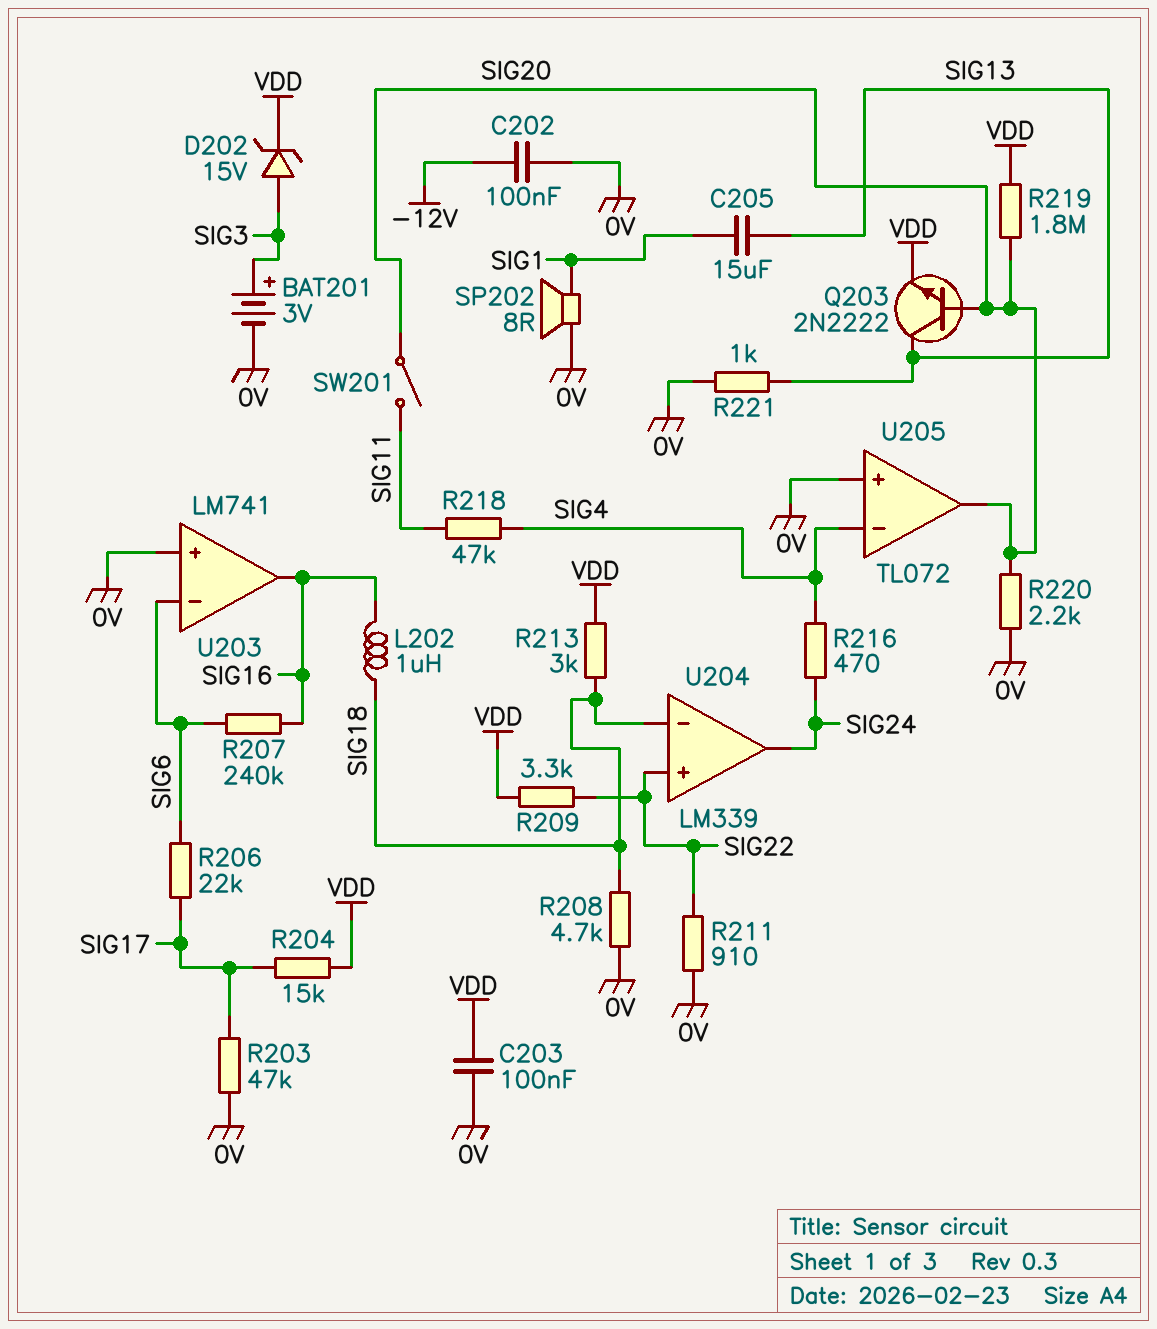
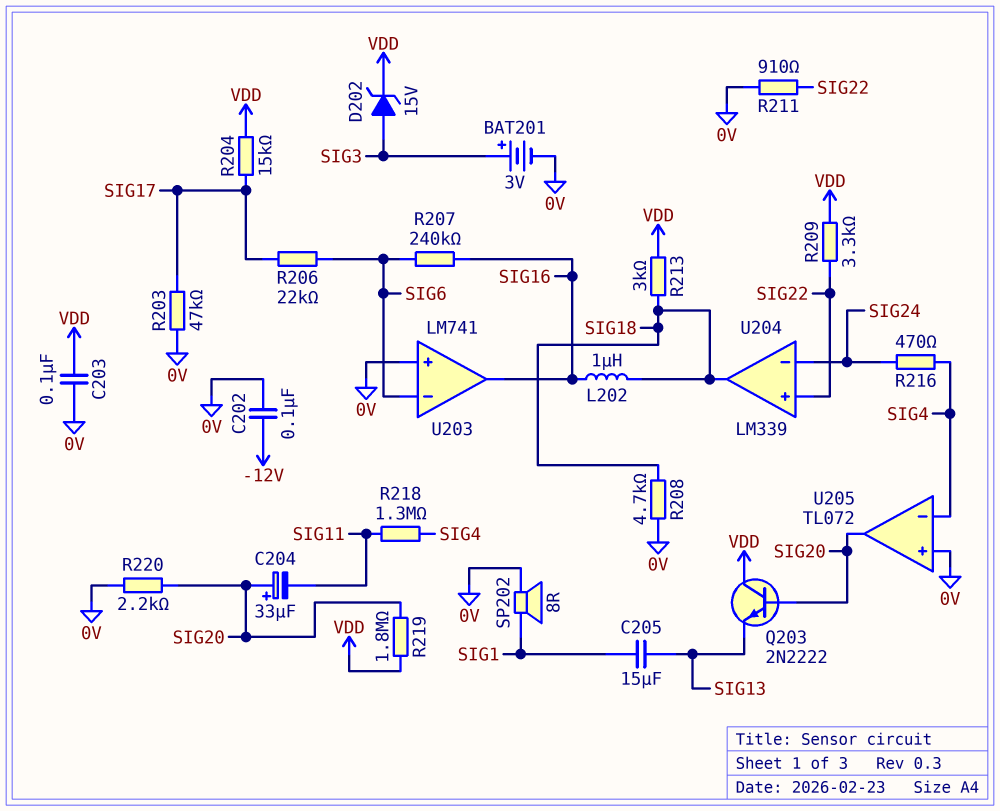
C204: none -> 33uF (plus SIG20, minus SIG11)
Q203: NPN 2N2222 (B SIG20, C SIG13, E VDD) -> NPN 2N2222 (B SIG20, C VDD, E SIG13)
R218: 47k (SIG4, SIG11) -> 1.3M (SIG4, SIG11)
R221: 1k (0V, SIG13) -> none
SW201: switch (SIG11, SIG20) -> none
U204 pin in-: SIG18 -> SIG24
U204 pin out: SIG24 -> SIG18

